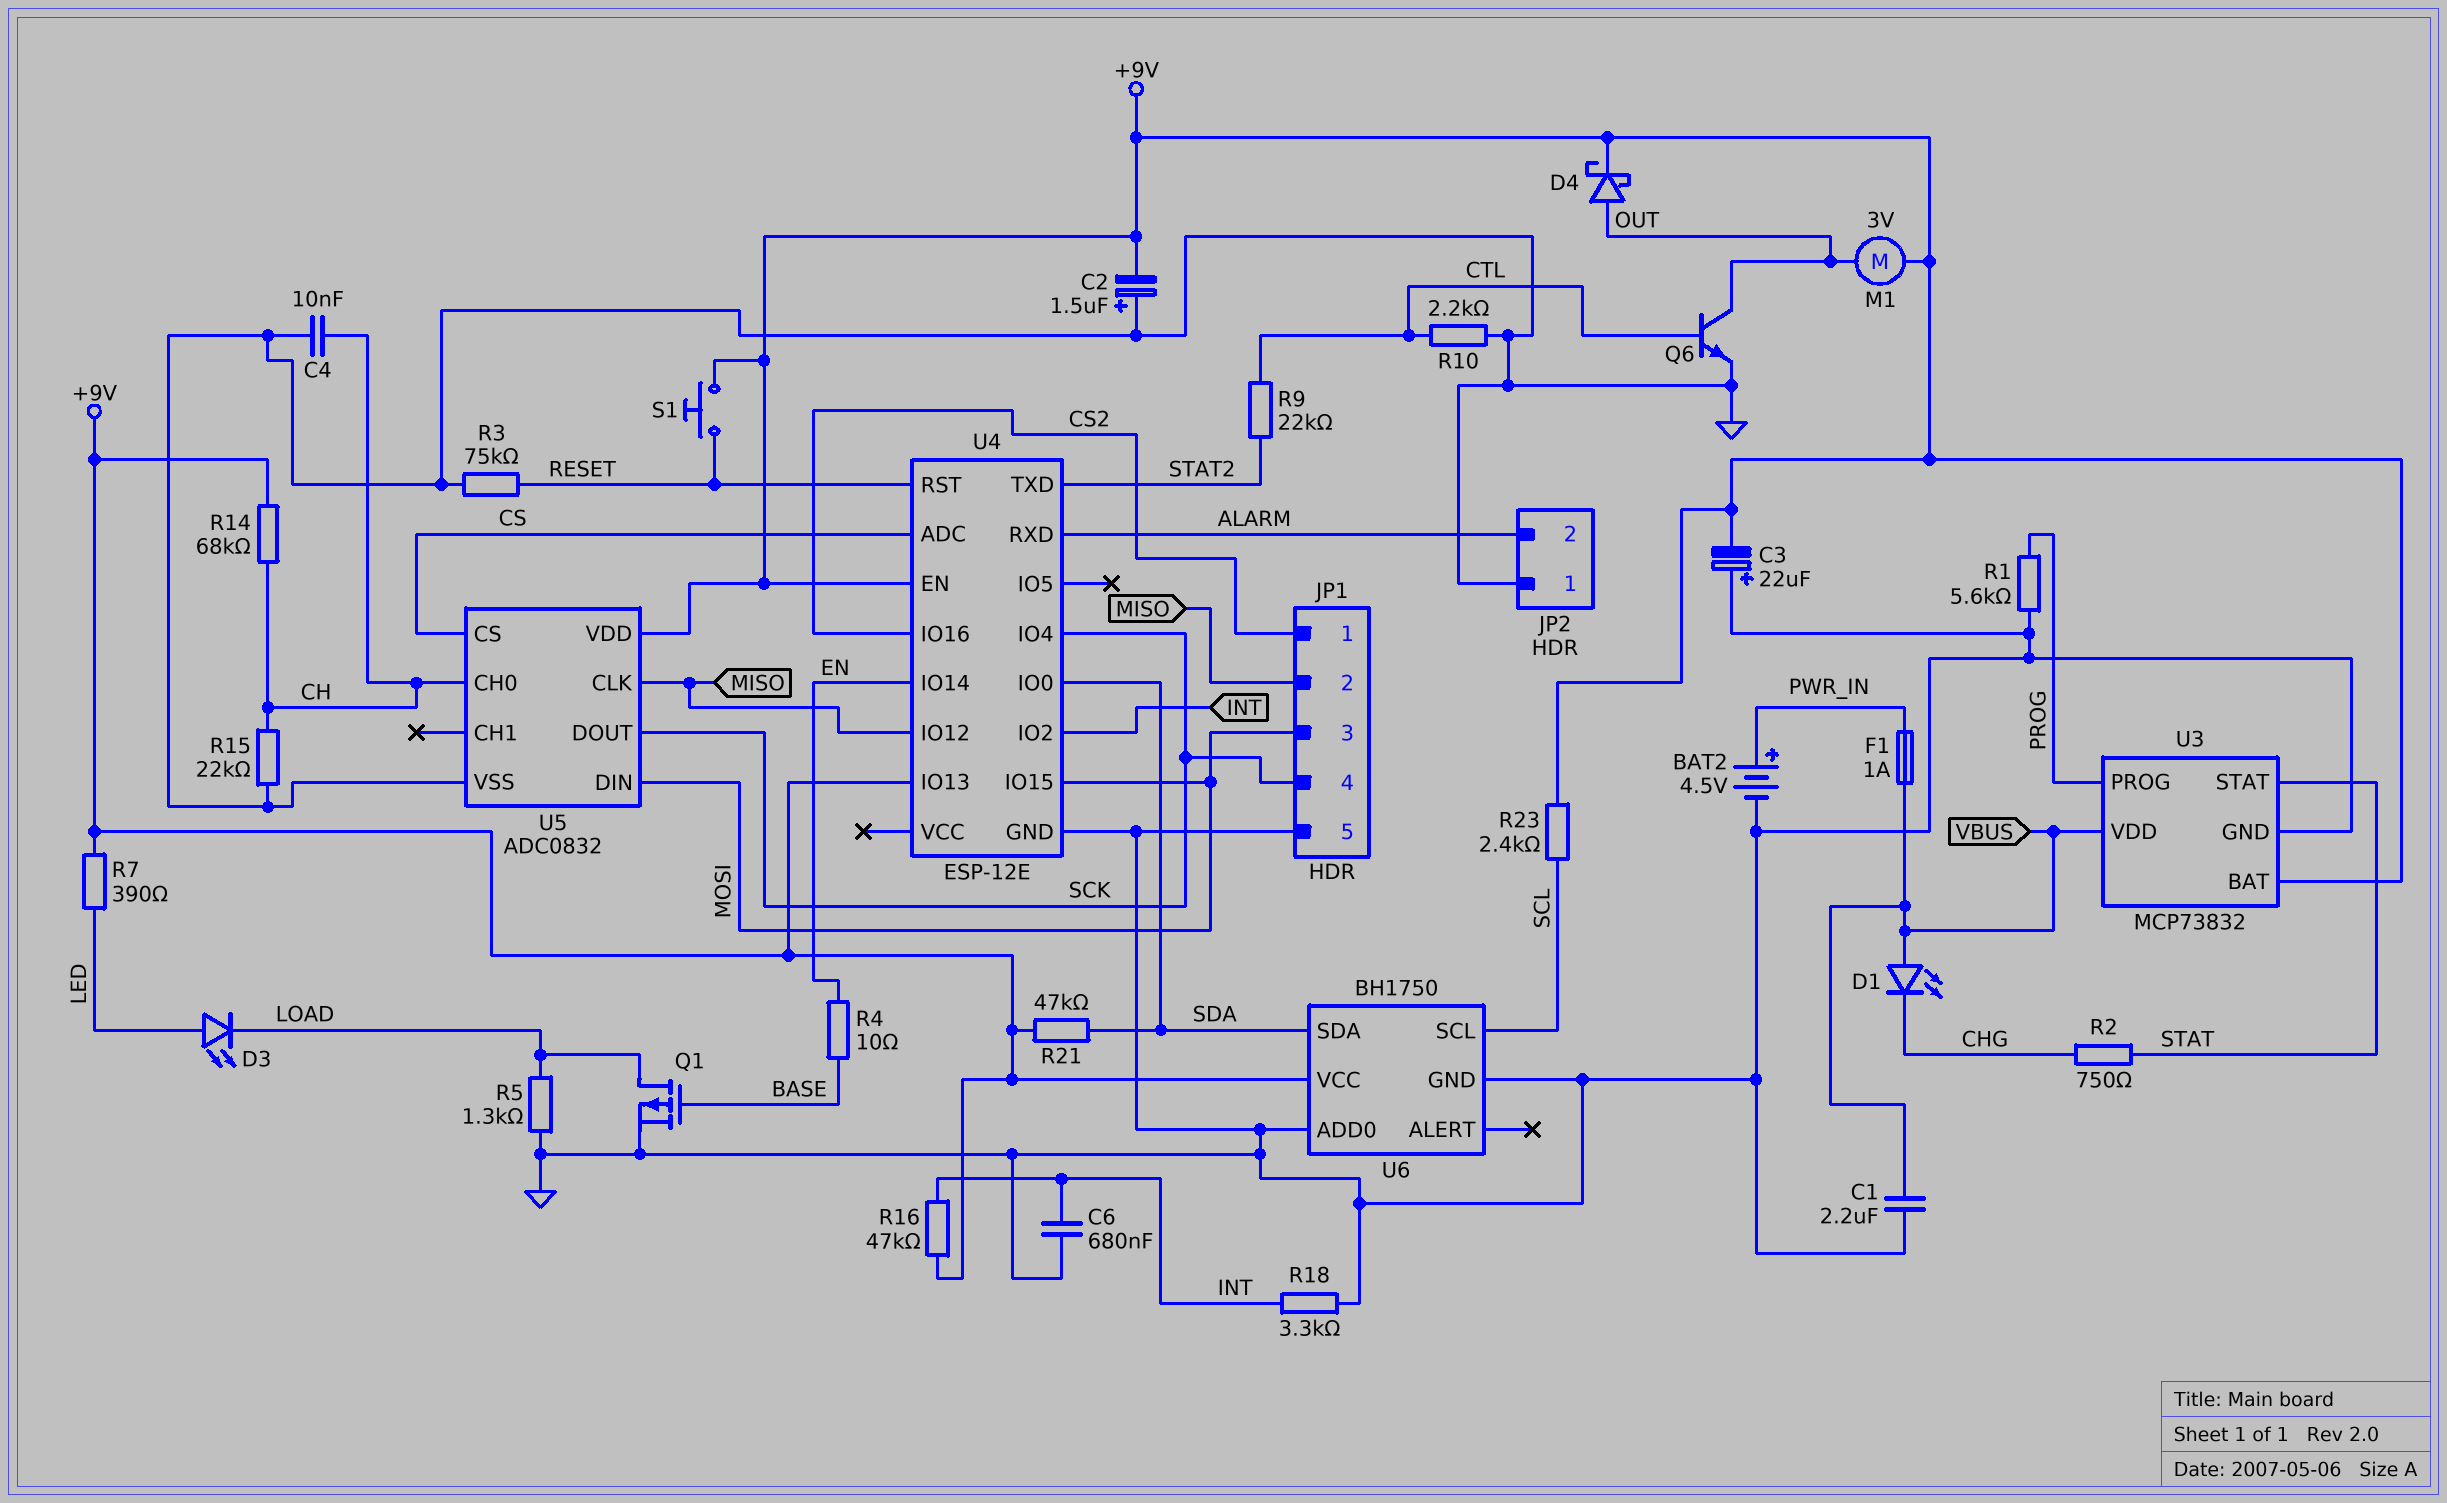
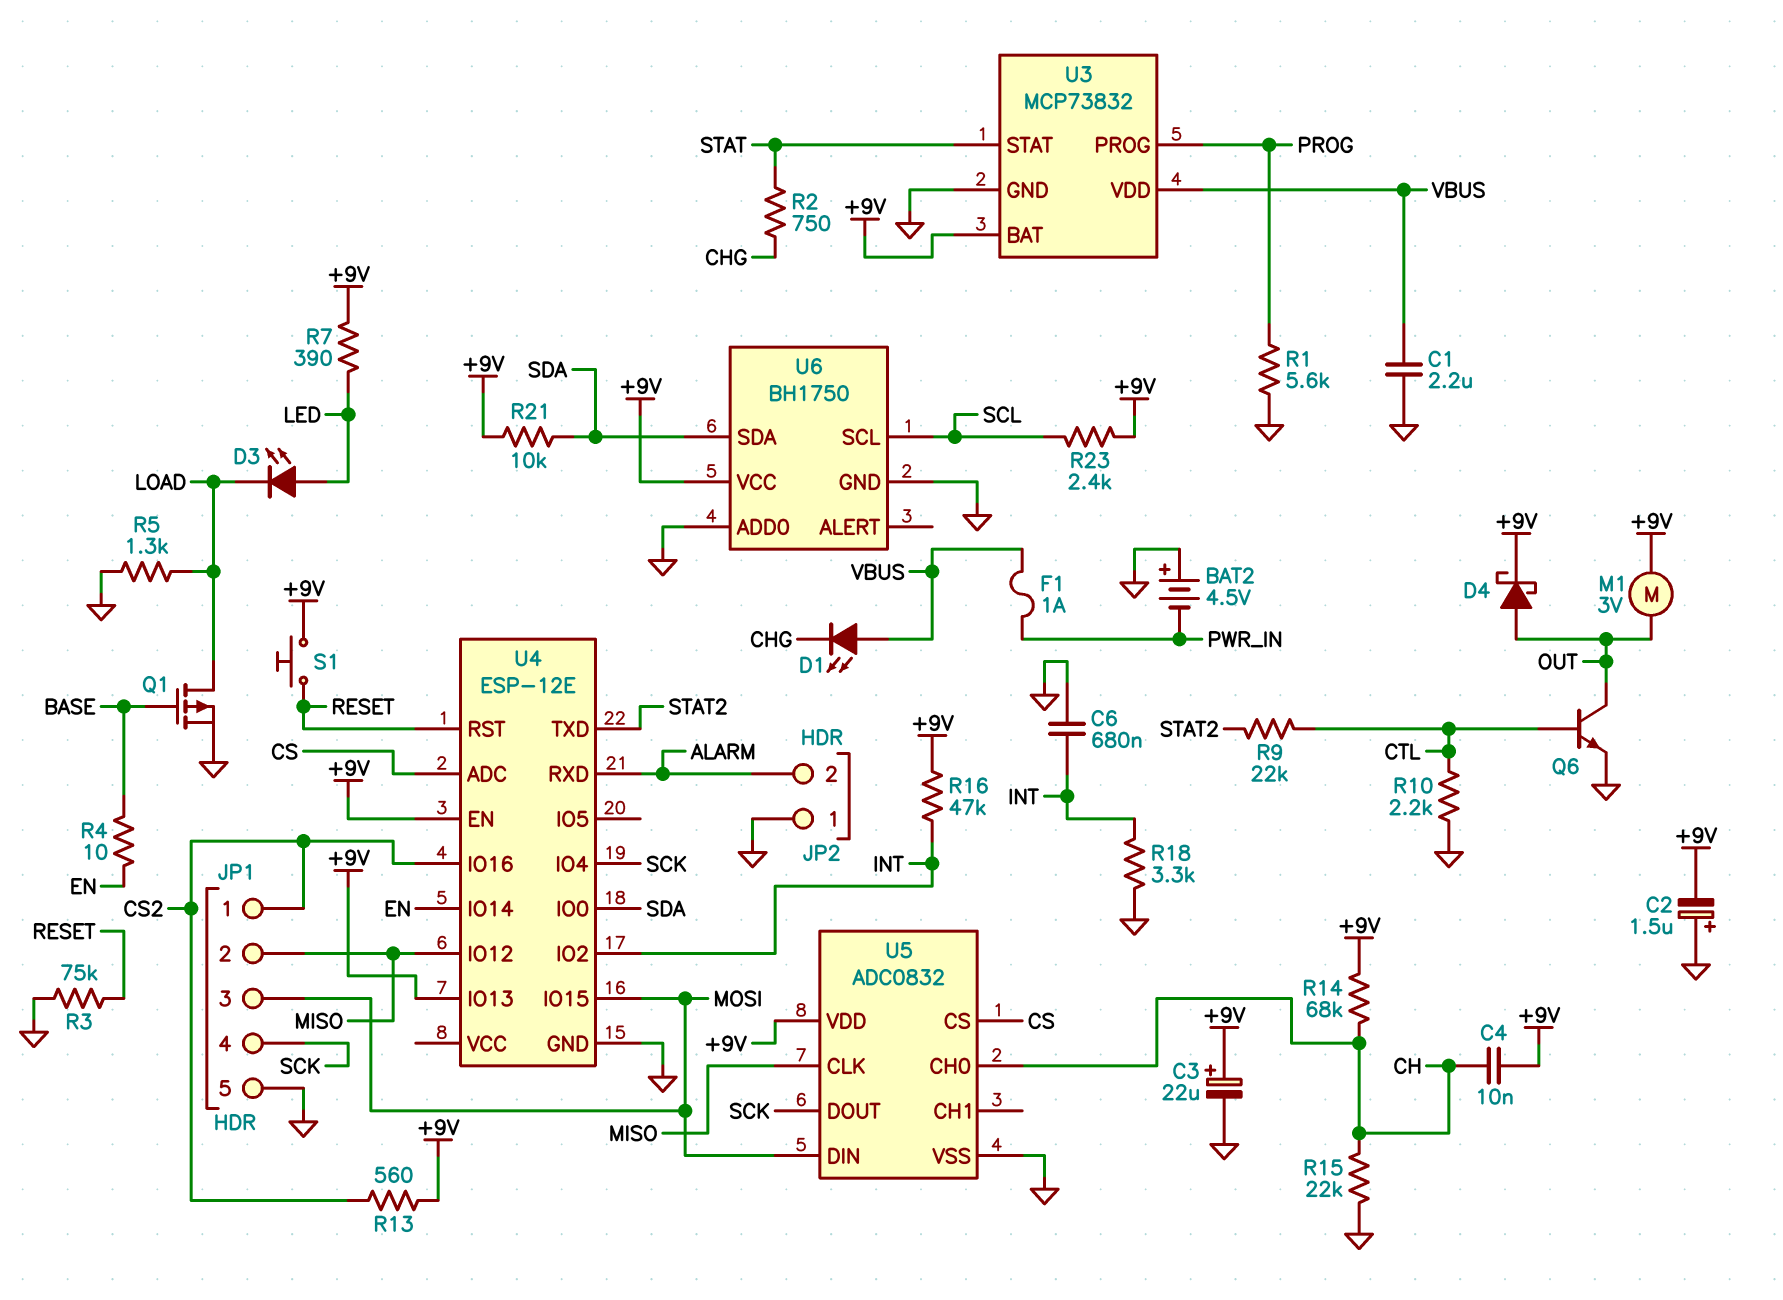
BAT2: 4.5V (plus PWR_IN, minus GND) -> 4.5V (plus GND, minus PWR_IN)
C3: 22uF (plus GND, minus +9V) -> 22uF (plus +9V, minus GND)
C4: 10nF (CH, GND) -> 10nF (+9V, CH)
R13: none -> 560 (+9V, CS2)
R21: 47k (+9V, SDA) -> 10k (+9V, SDA)

